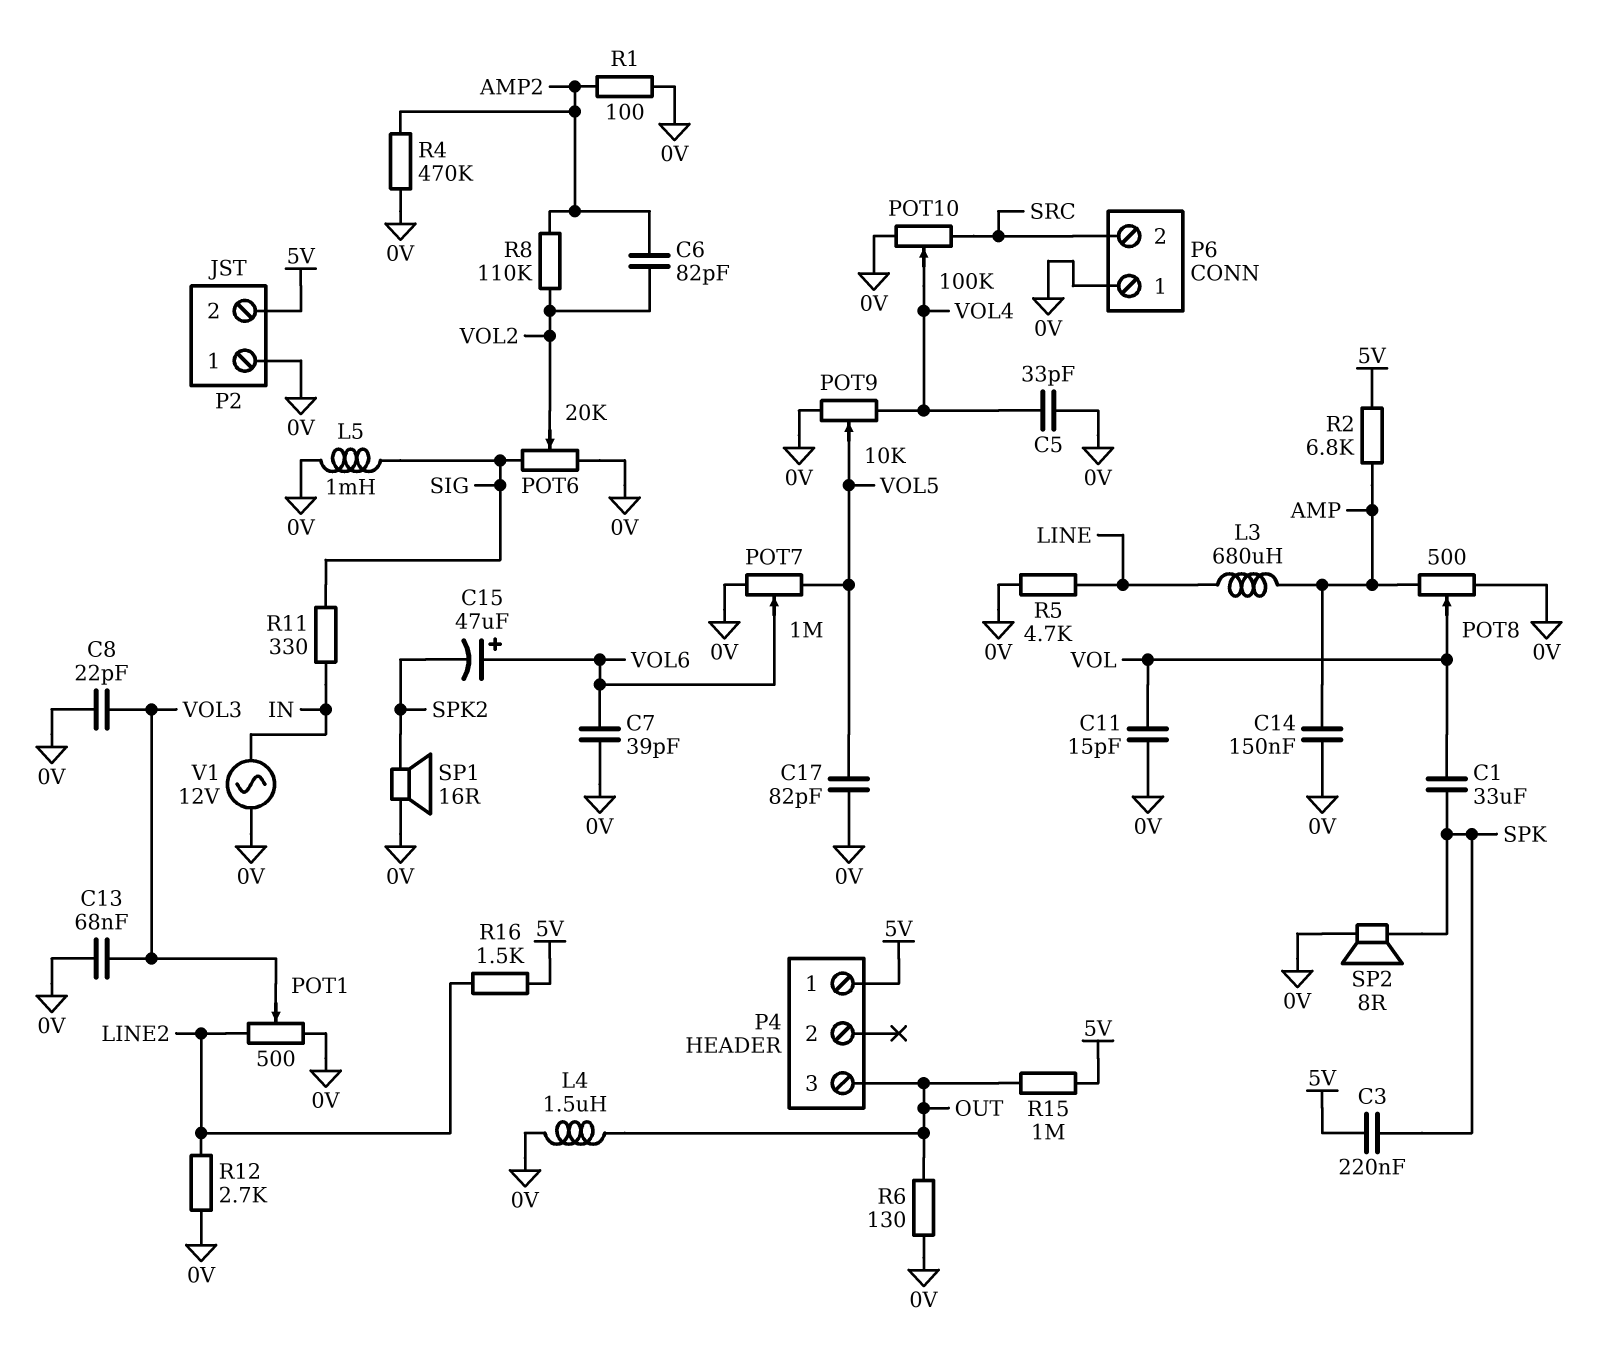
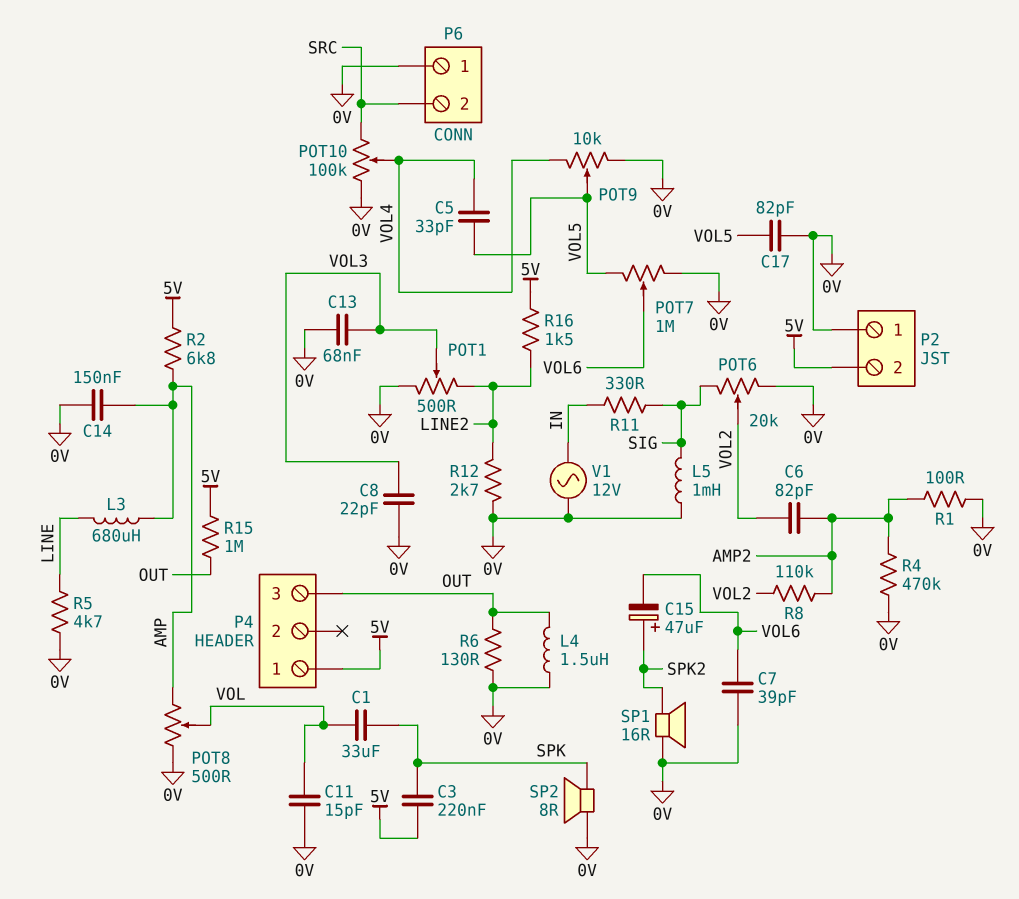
C5: 33pF (0V, VOL4) -> 33pF (VOL4, VOL5)
C15: 47uF (plus VOL6, minus SPK2) -> 47uF (plus SPK2, minus VOL6)

